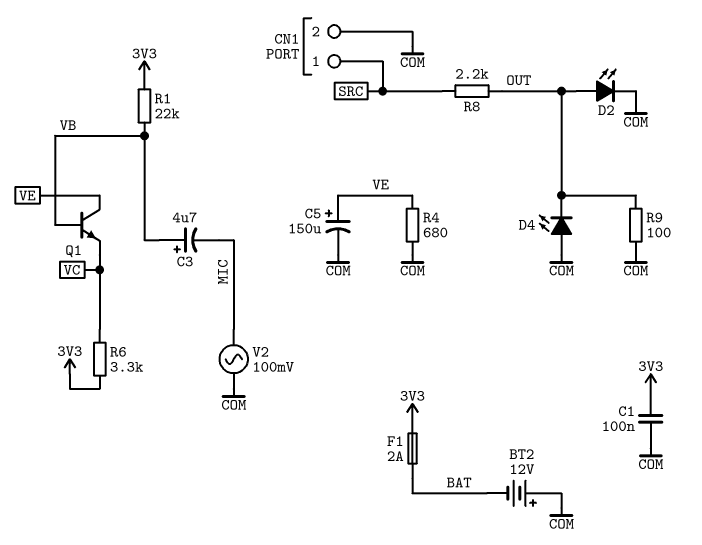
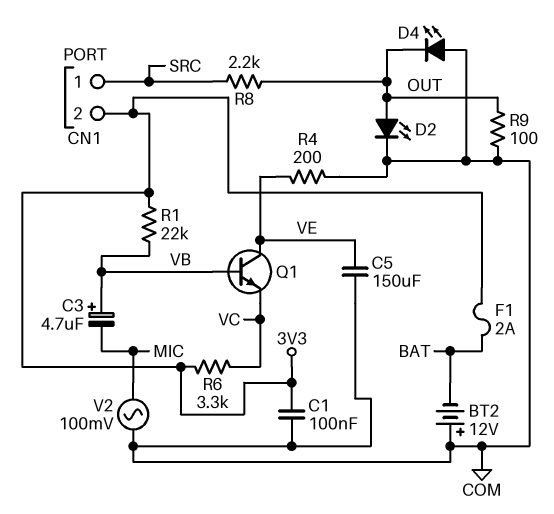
C5: 150uF (plus VE, minus COM) -> 150uF (COM, VE)
CN1 pin 2: COM -> 3V3
R4: 680 (COM, VE) -> 200 (COM, VE)

